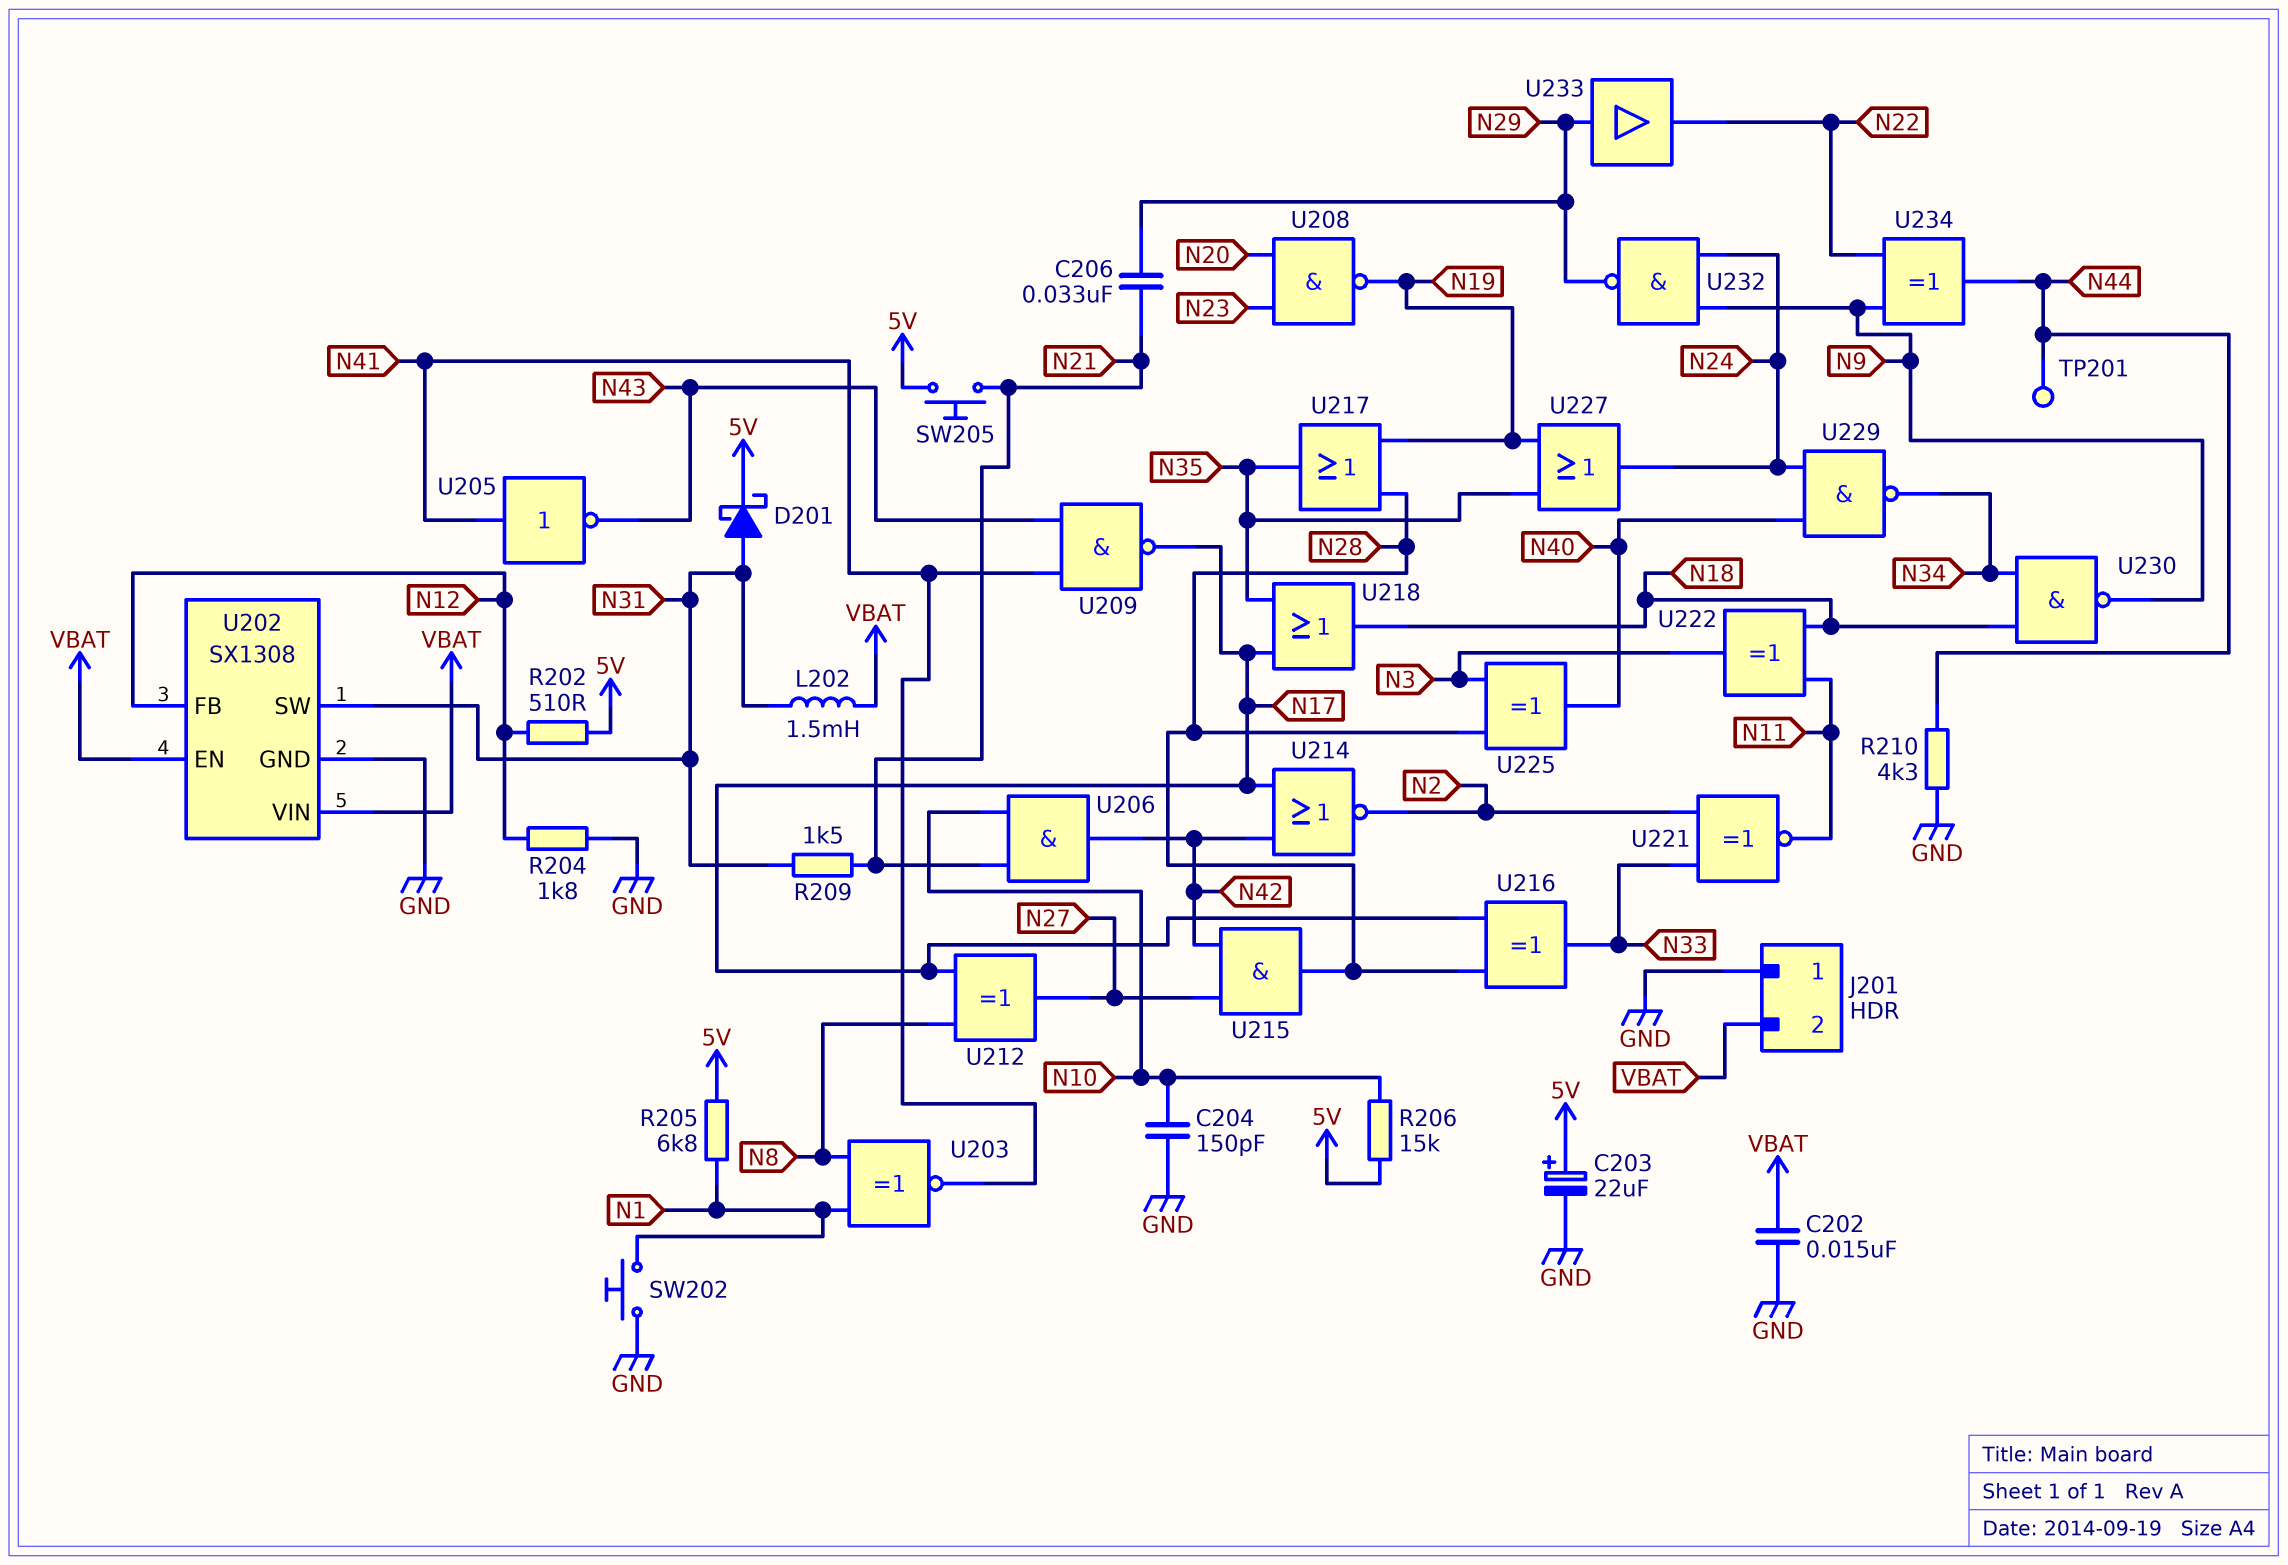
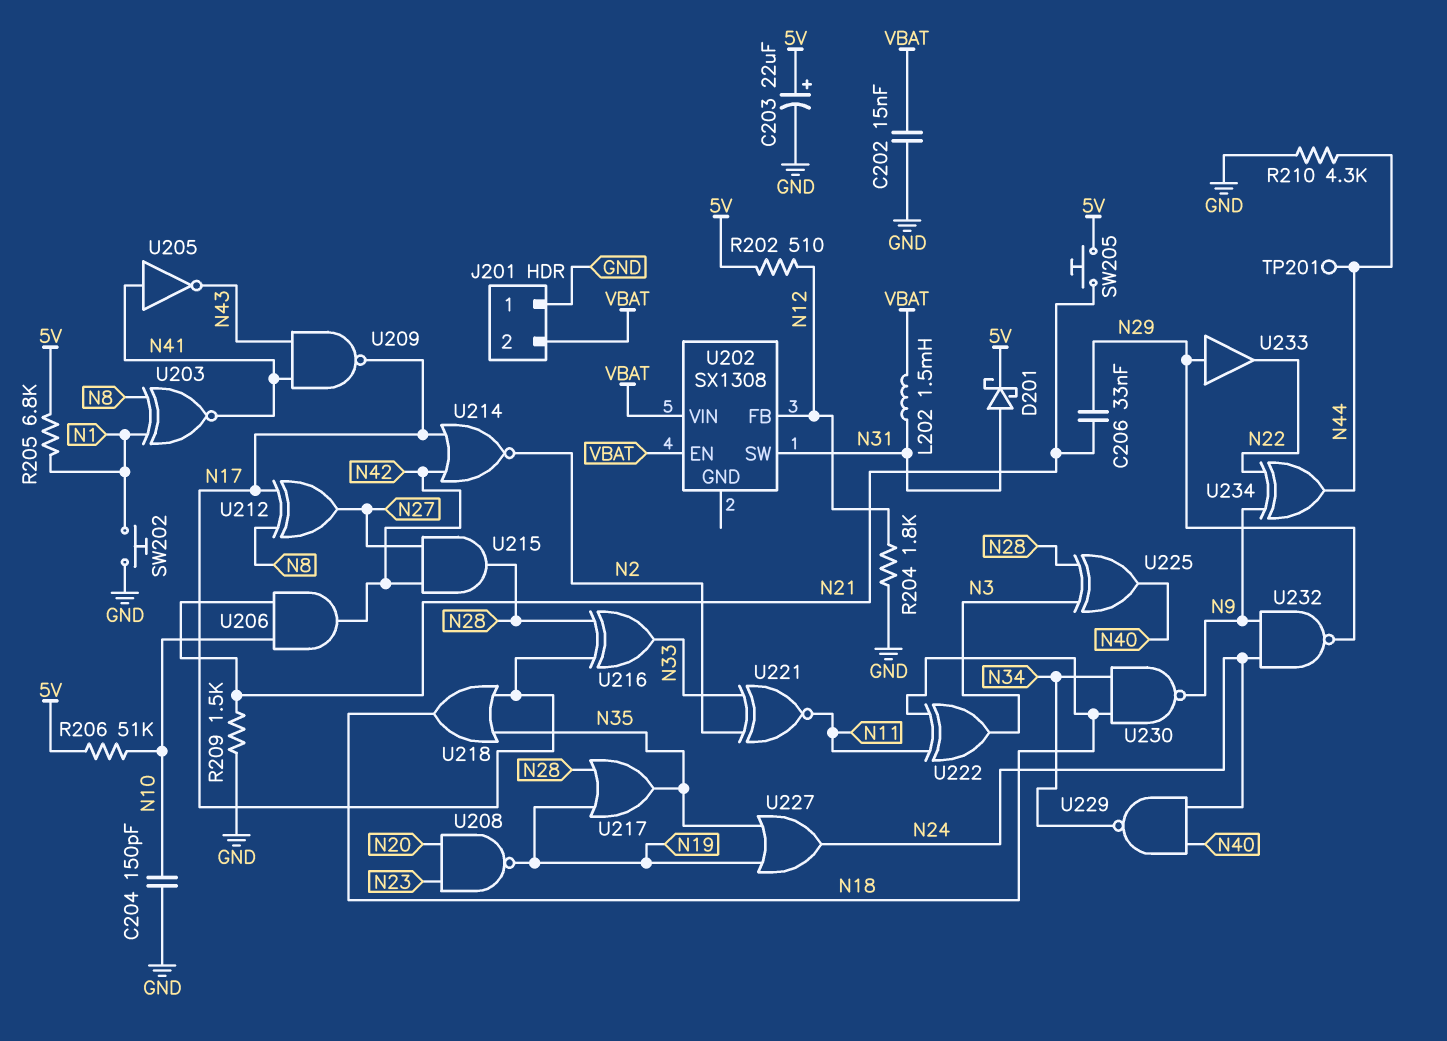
R206: 15k (5V, N10) -> 51k (5V, N10)
R209: 1.5k (N21, N31) -> 1.5k (GND, N21)
U202 pin GND: GND -> none

